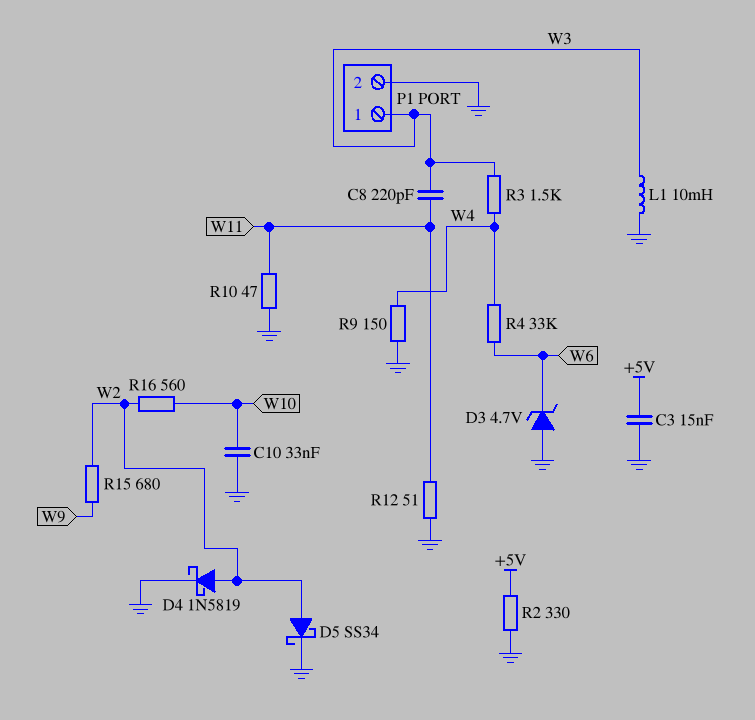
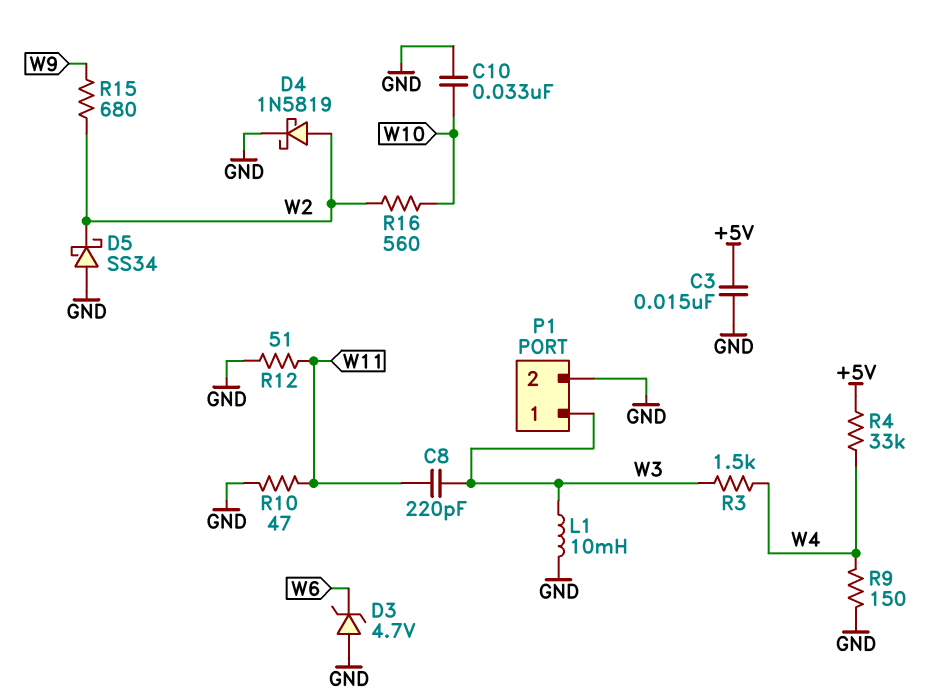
D5: schottky SS34 (A W2, K GND) -> schottky SS34 (A GND, K W2)
R2: 330 (+5V, GND) -> none
R4: 33k (W4, W6) -> 33k (+5V, W4)

